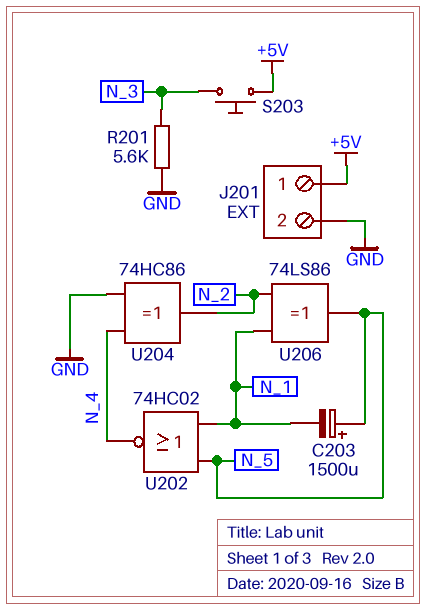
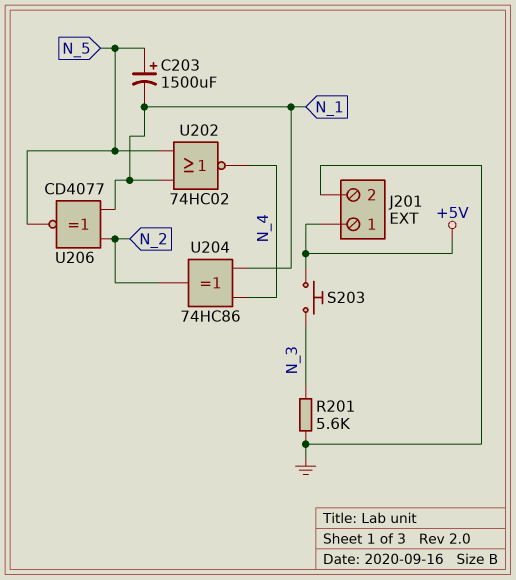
U204: XOR 74HC86 (in GND, in N_4, out N_2) -> XOR 74HC86 (in N_1, in N_4, out N_2)
U206: XOR 74LS86 (in N_1, in N_2, out N_5) -> XNOR CD4077 (in N_1, in N_2, out N_5)

